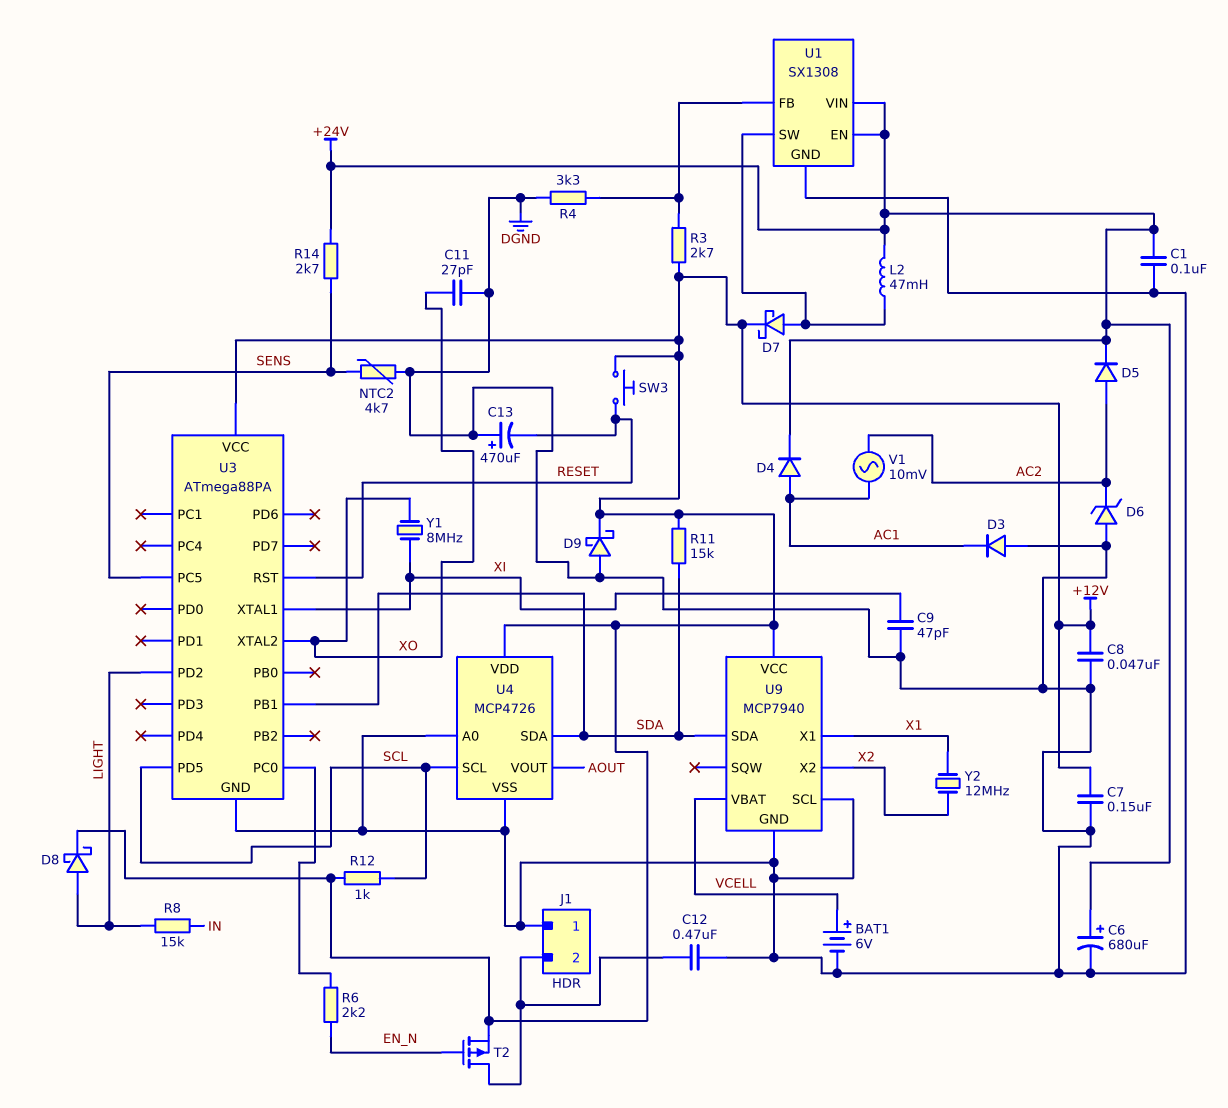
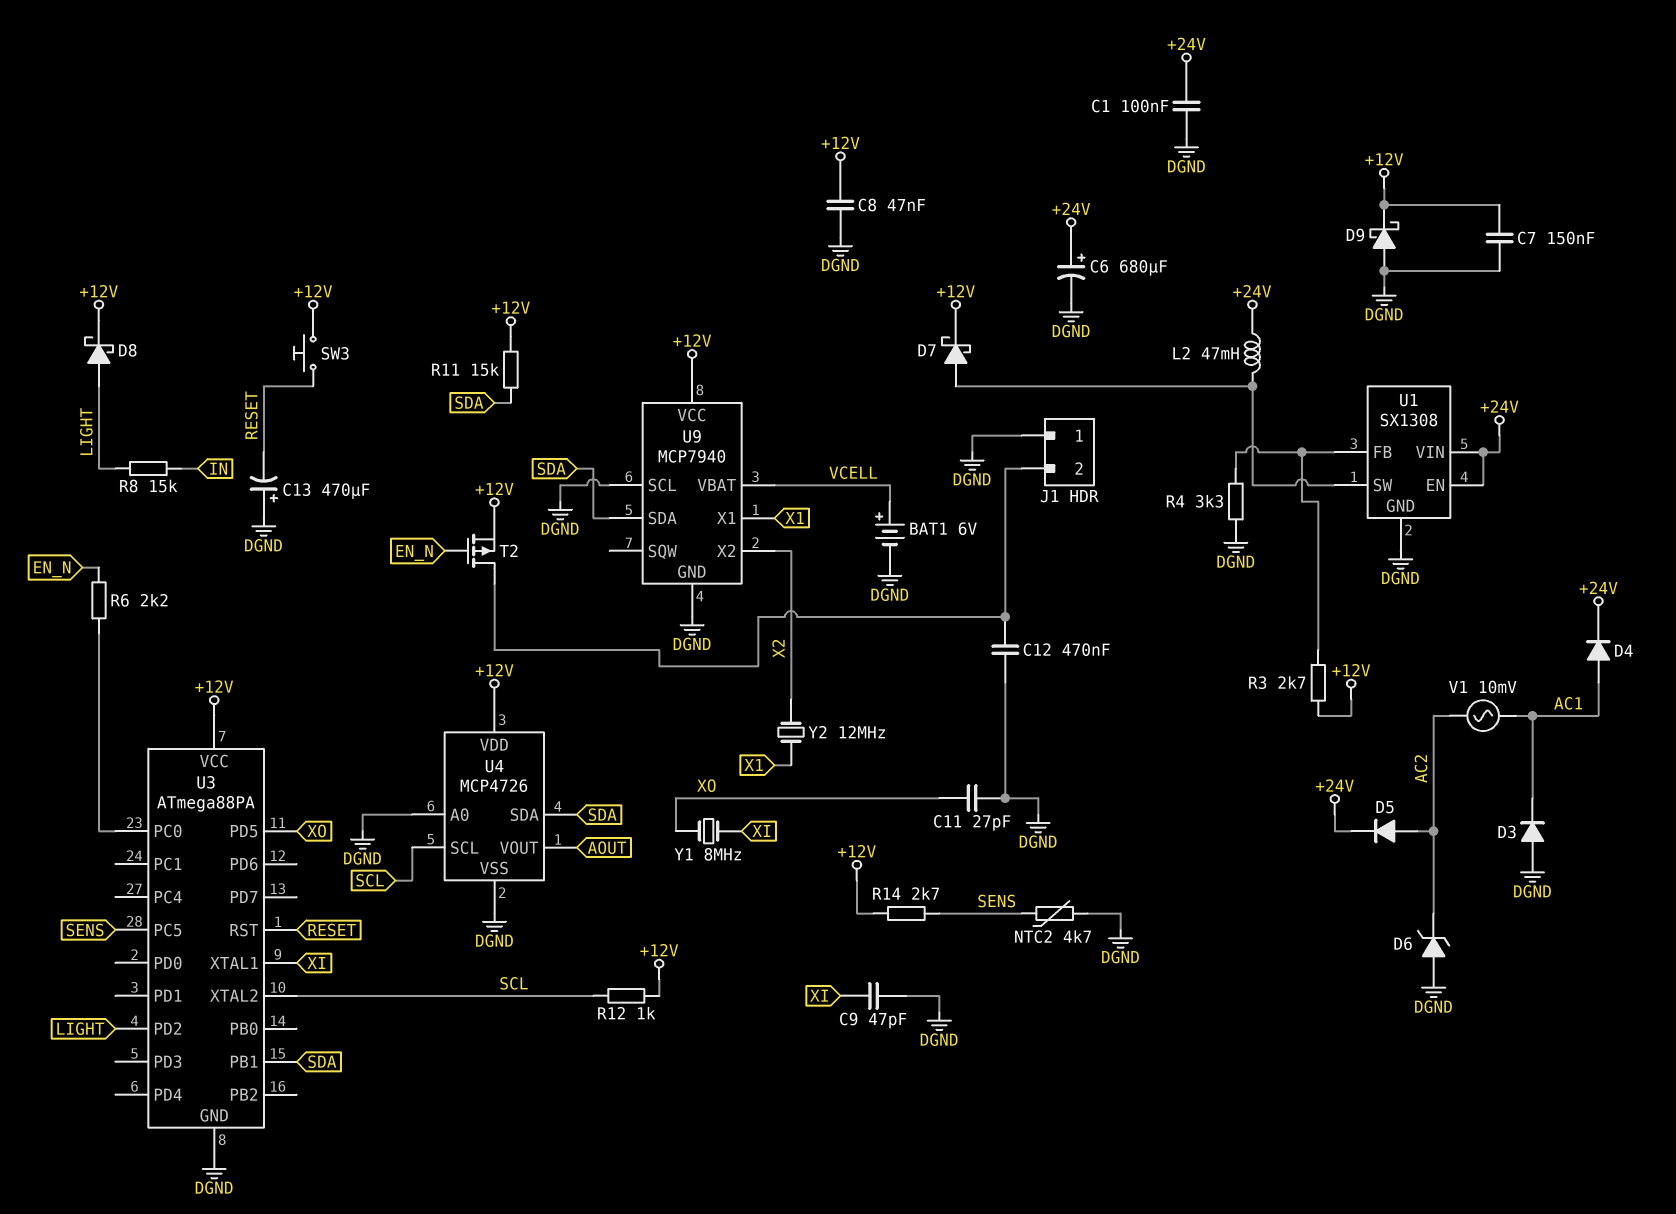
R14: 2.7k (+24V, SENS) -> 2.7k (+12V, SENS)
U3 pin PD5: SCL -> XO
U3 pin XTAL2: XO -> SCL

